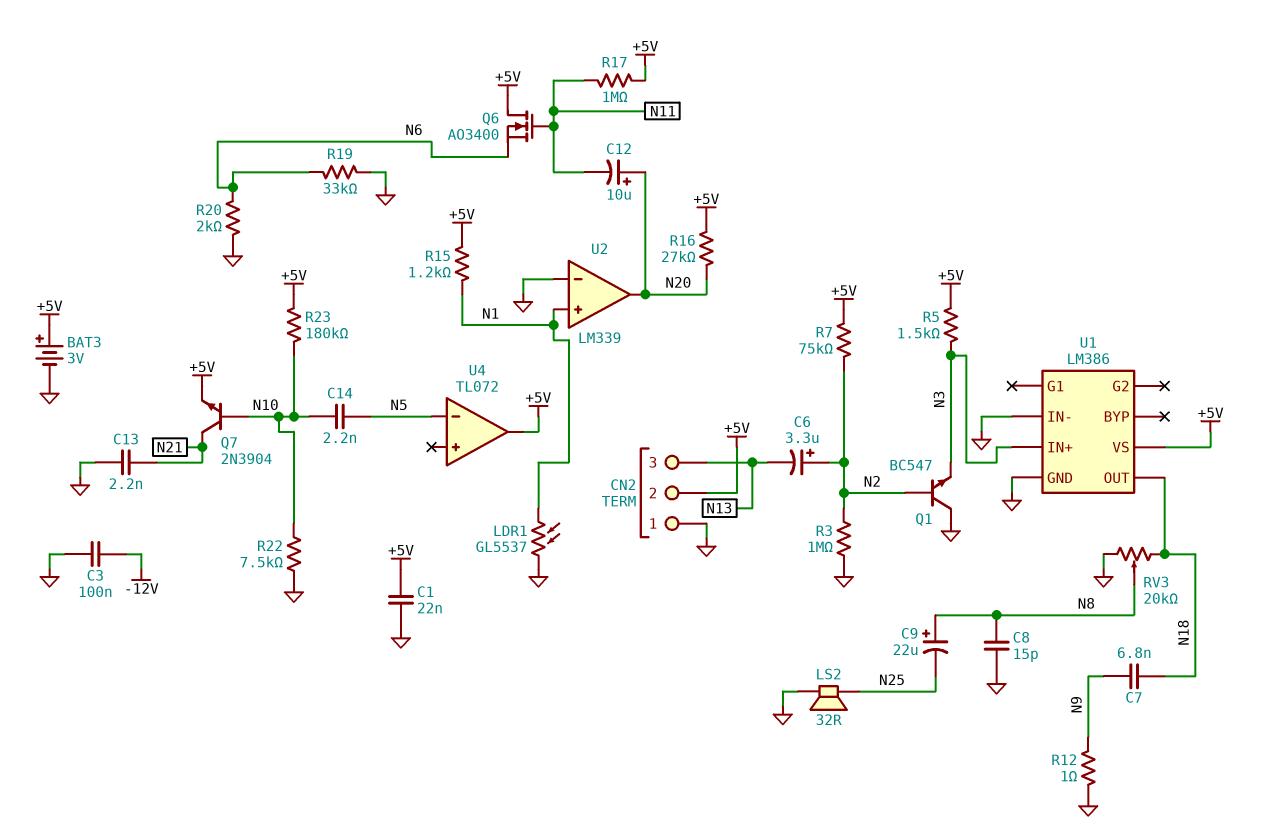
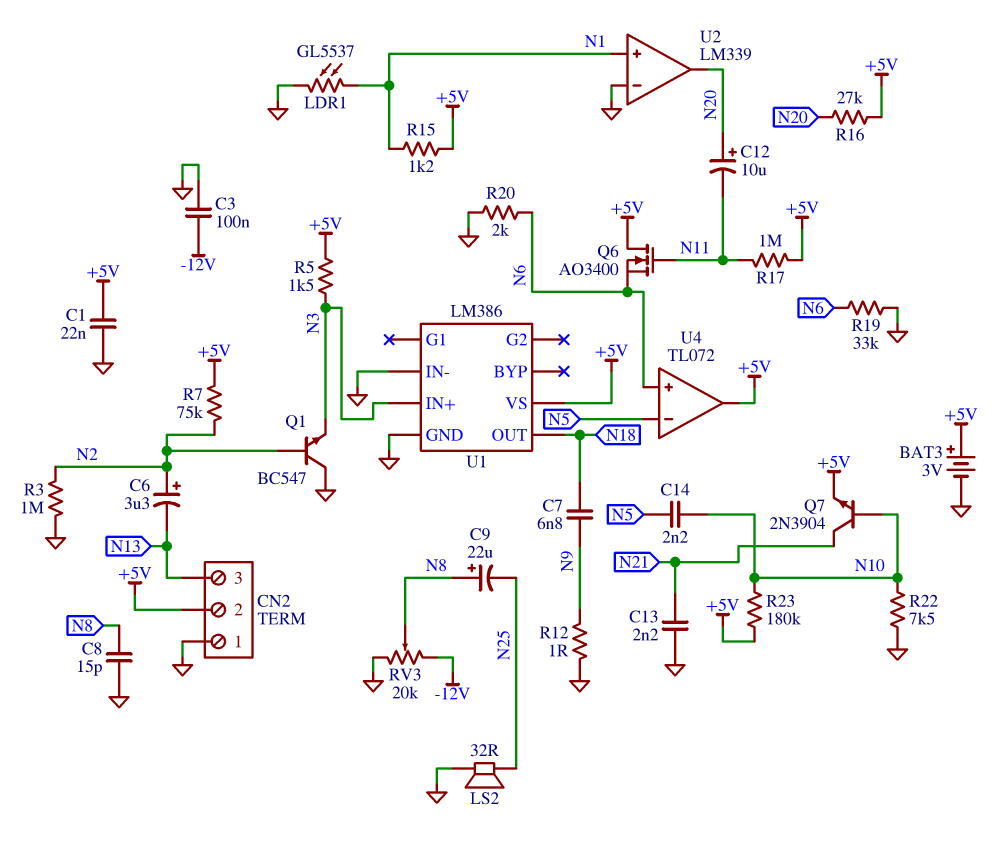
RV3: 20k (GND, N18, wiper N8) -> 20k (-12V, GND, wiper N8)
U4 pin in+: none -> N6

